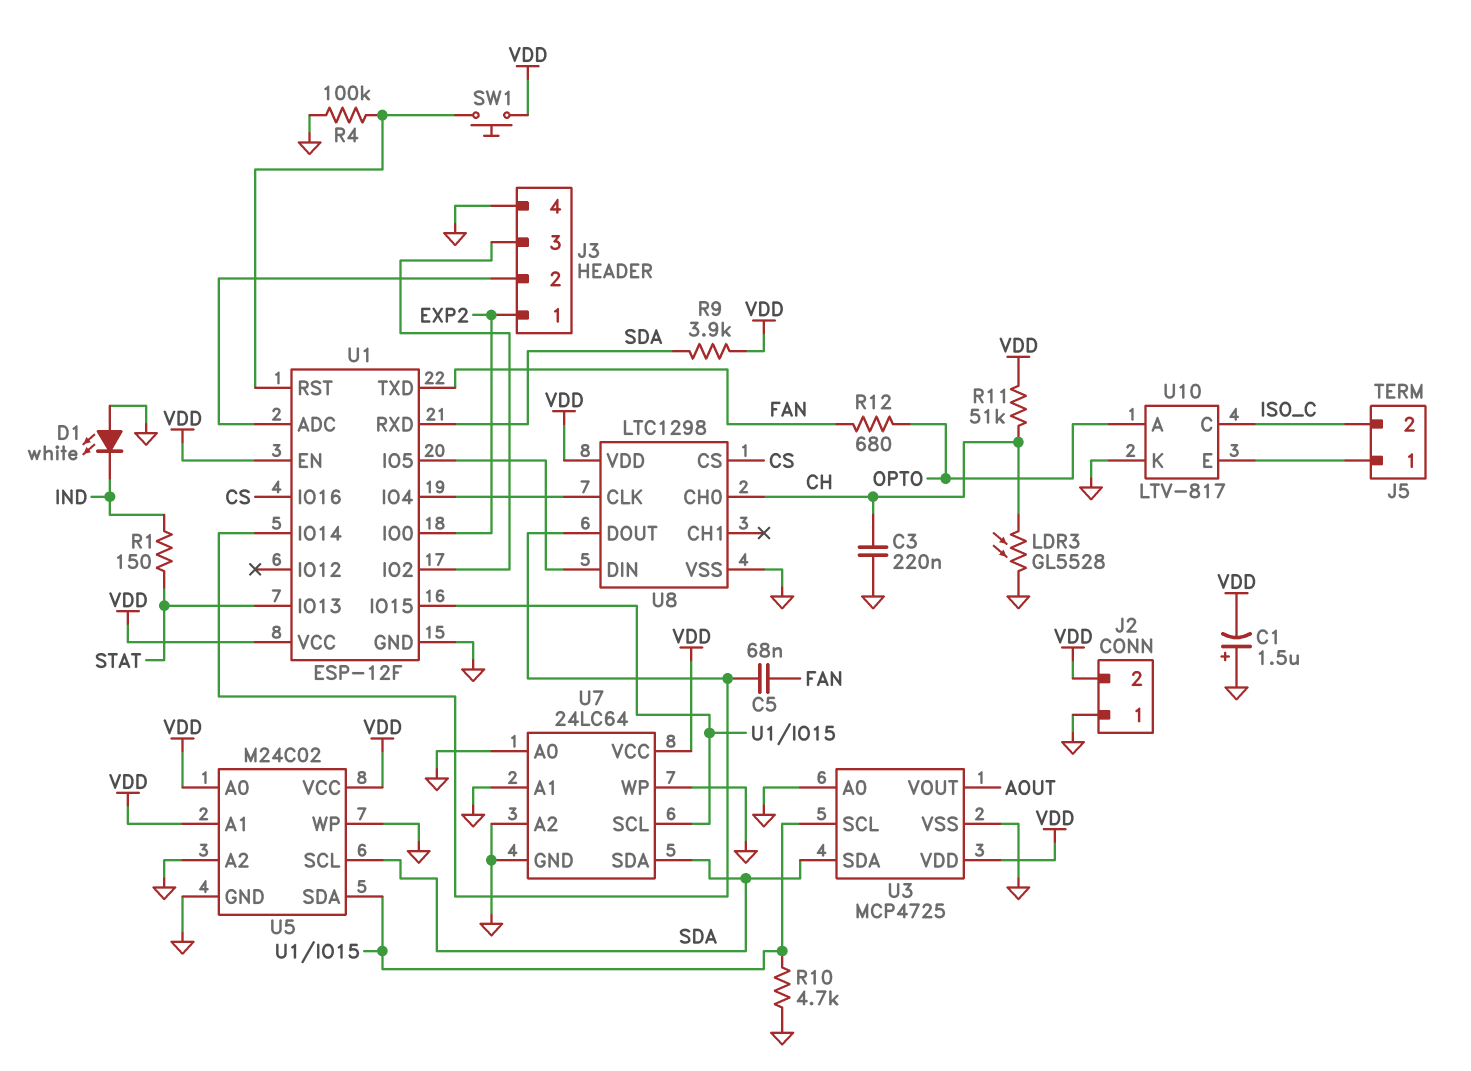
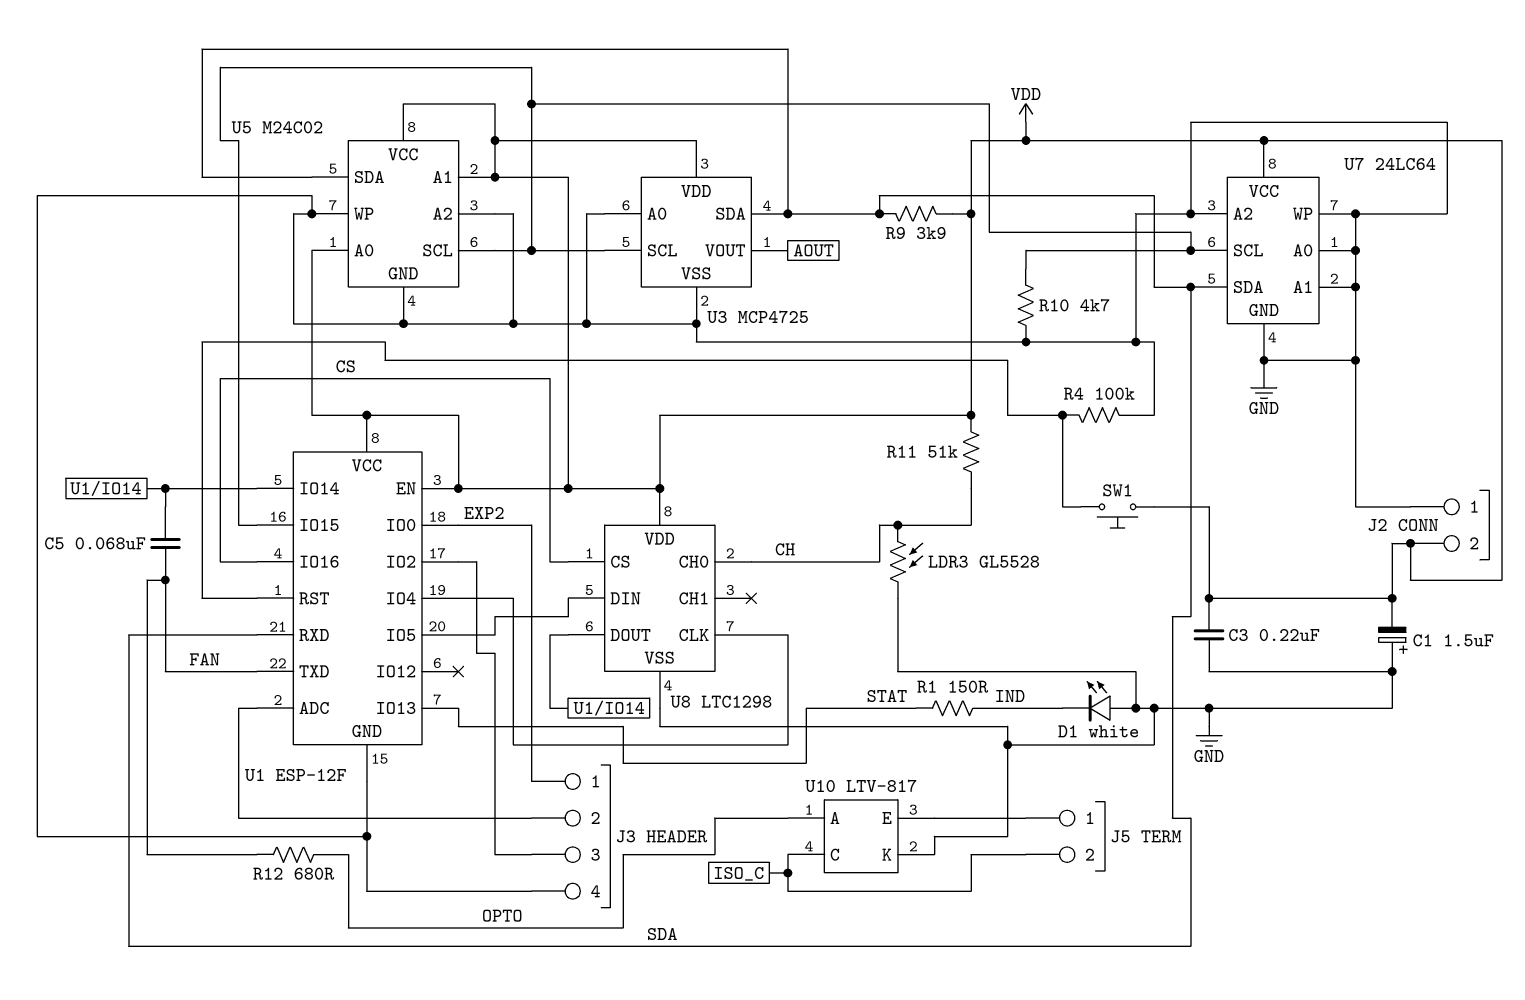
C3: 220nF (CH, GND) -> 220nF (GND, VDD)
U5 pin SCL: SDA -> U1/IO15
U5 pin SDA: U1/IO15 -> SDA

